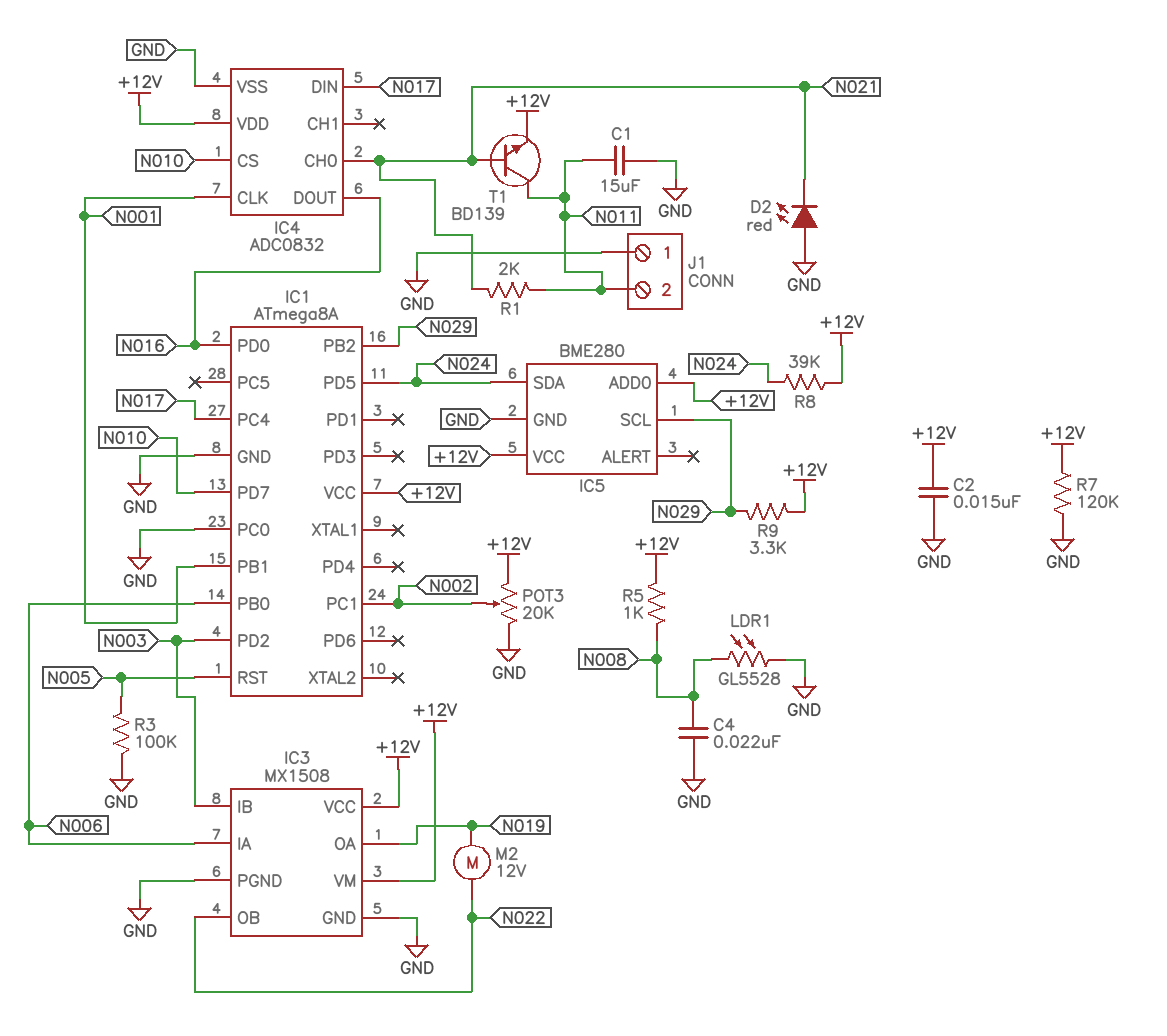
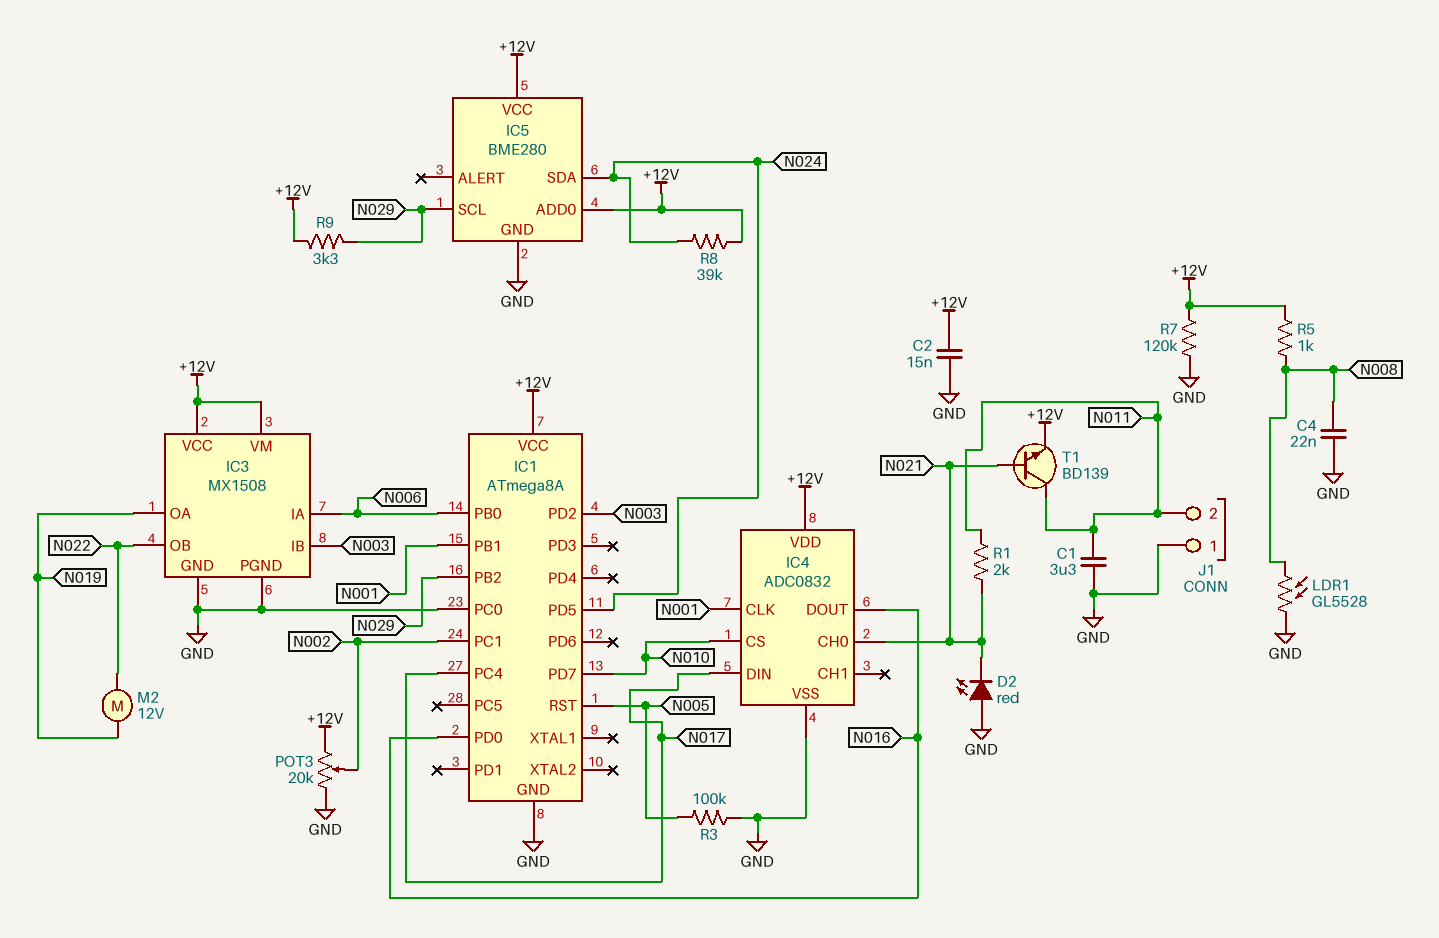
C1: 15uF (GND, N011) -> 3.3uF (GND, N011)

